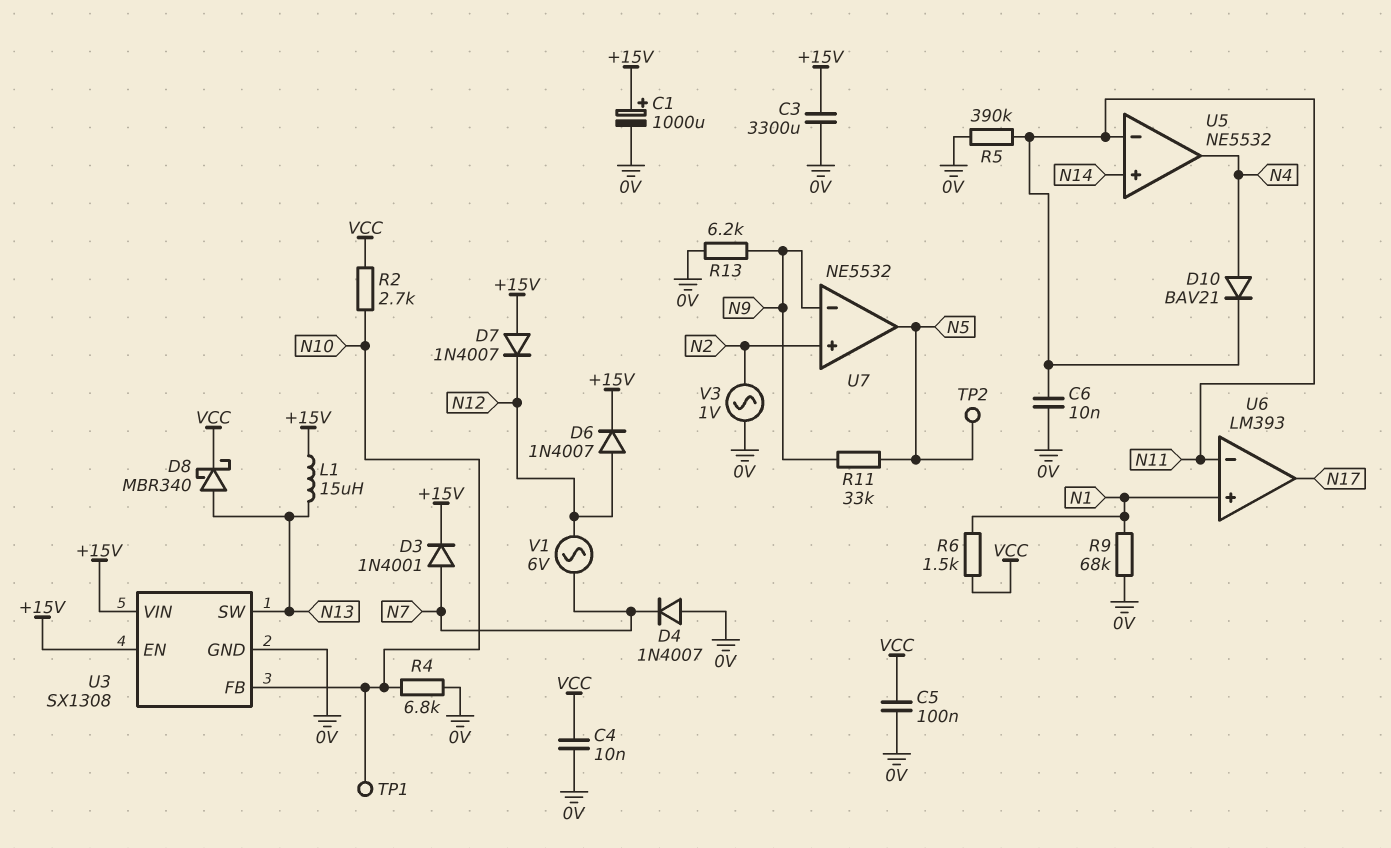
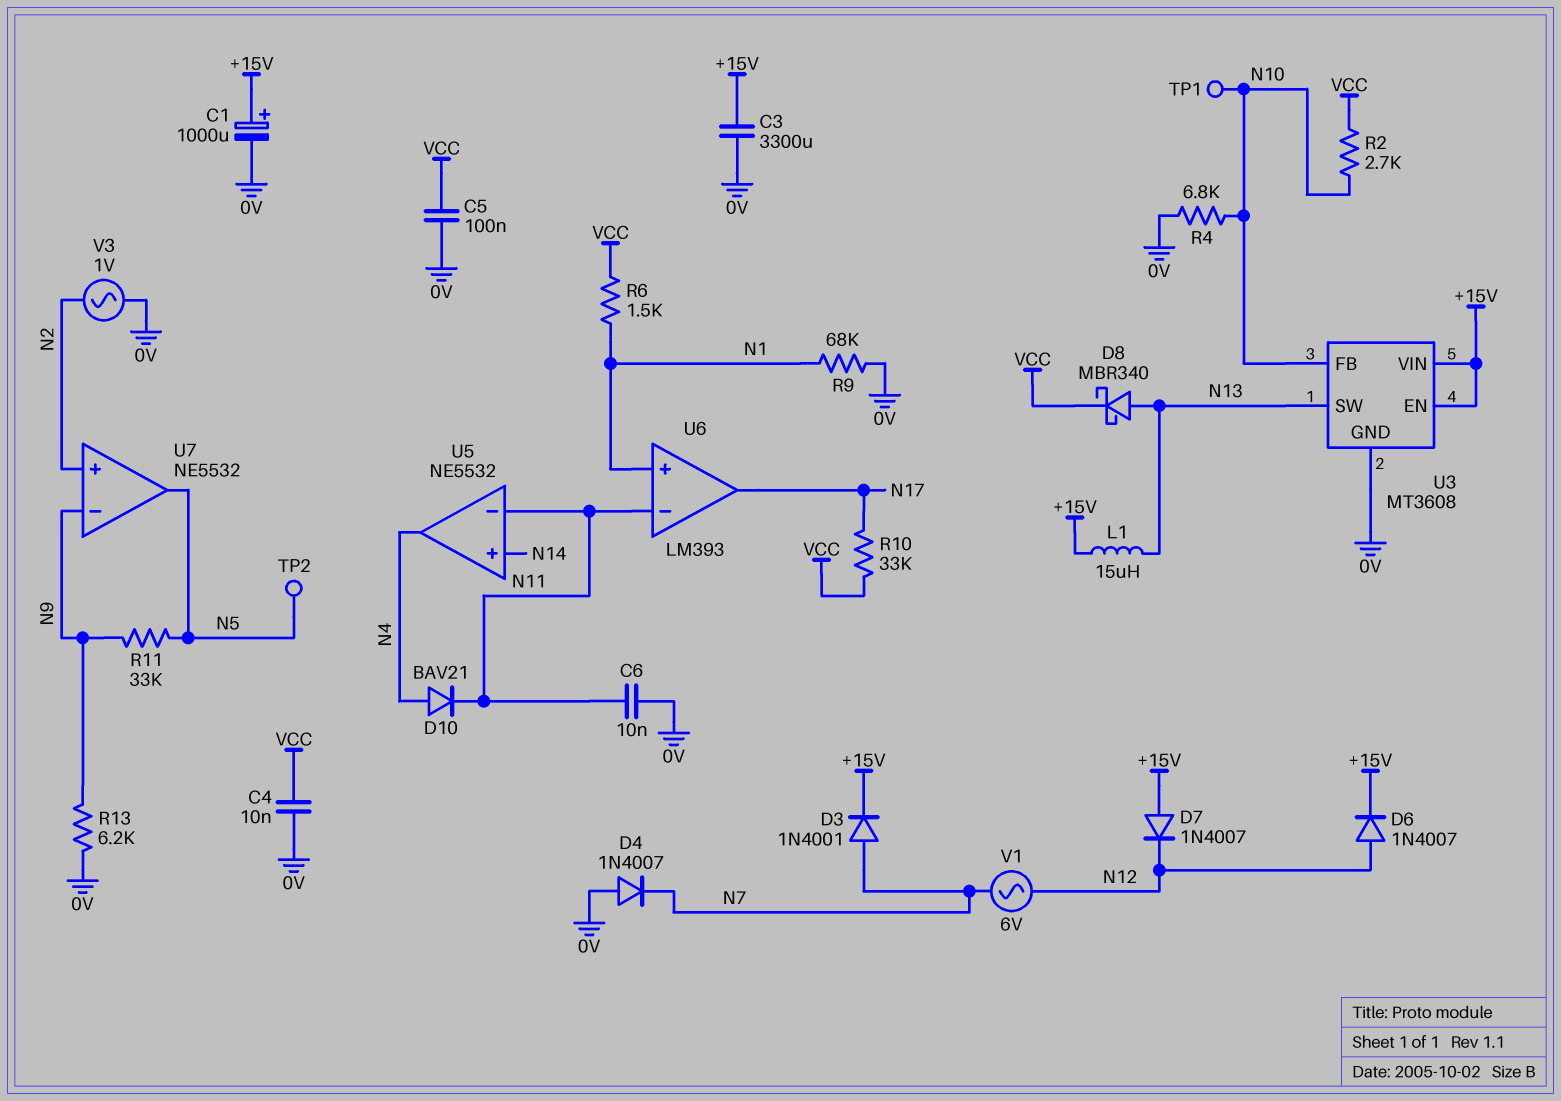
R5: 390k (0V, N11) -> none
R10: none -> 33k (N17, VCC)
U3: SX1308 -> MT3608

